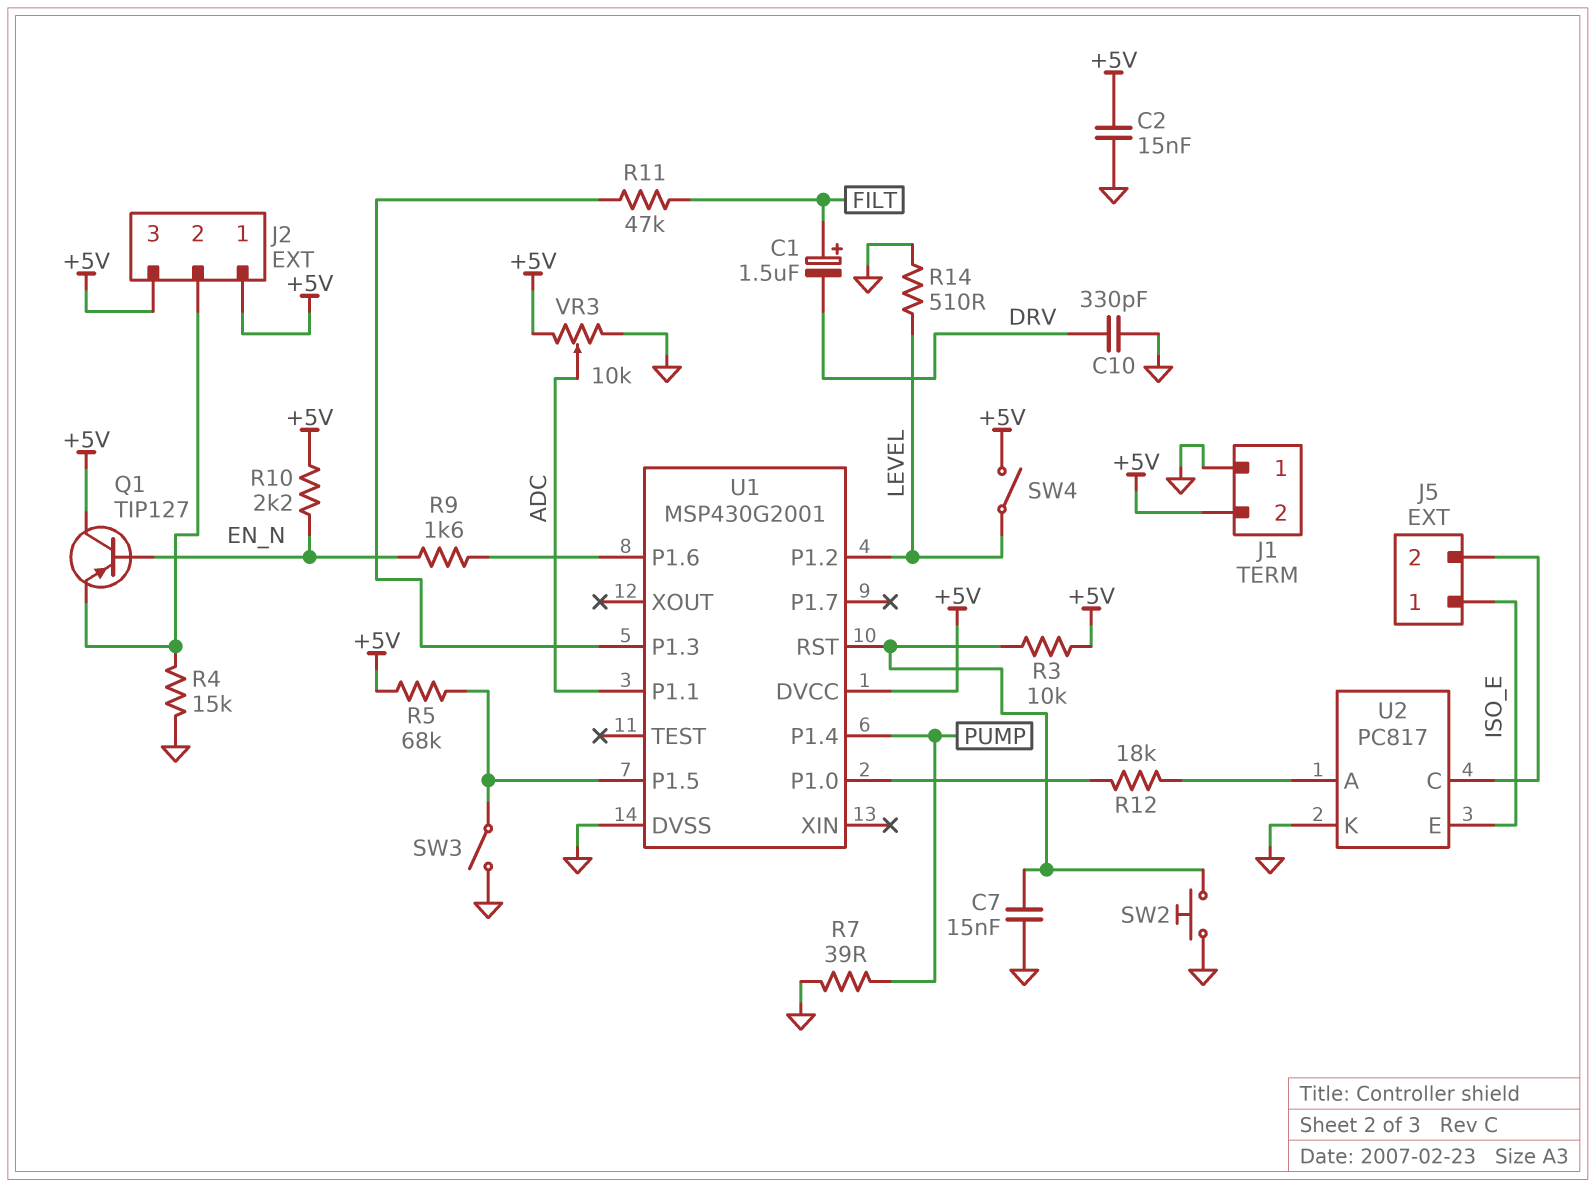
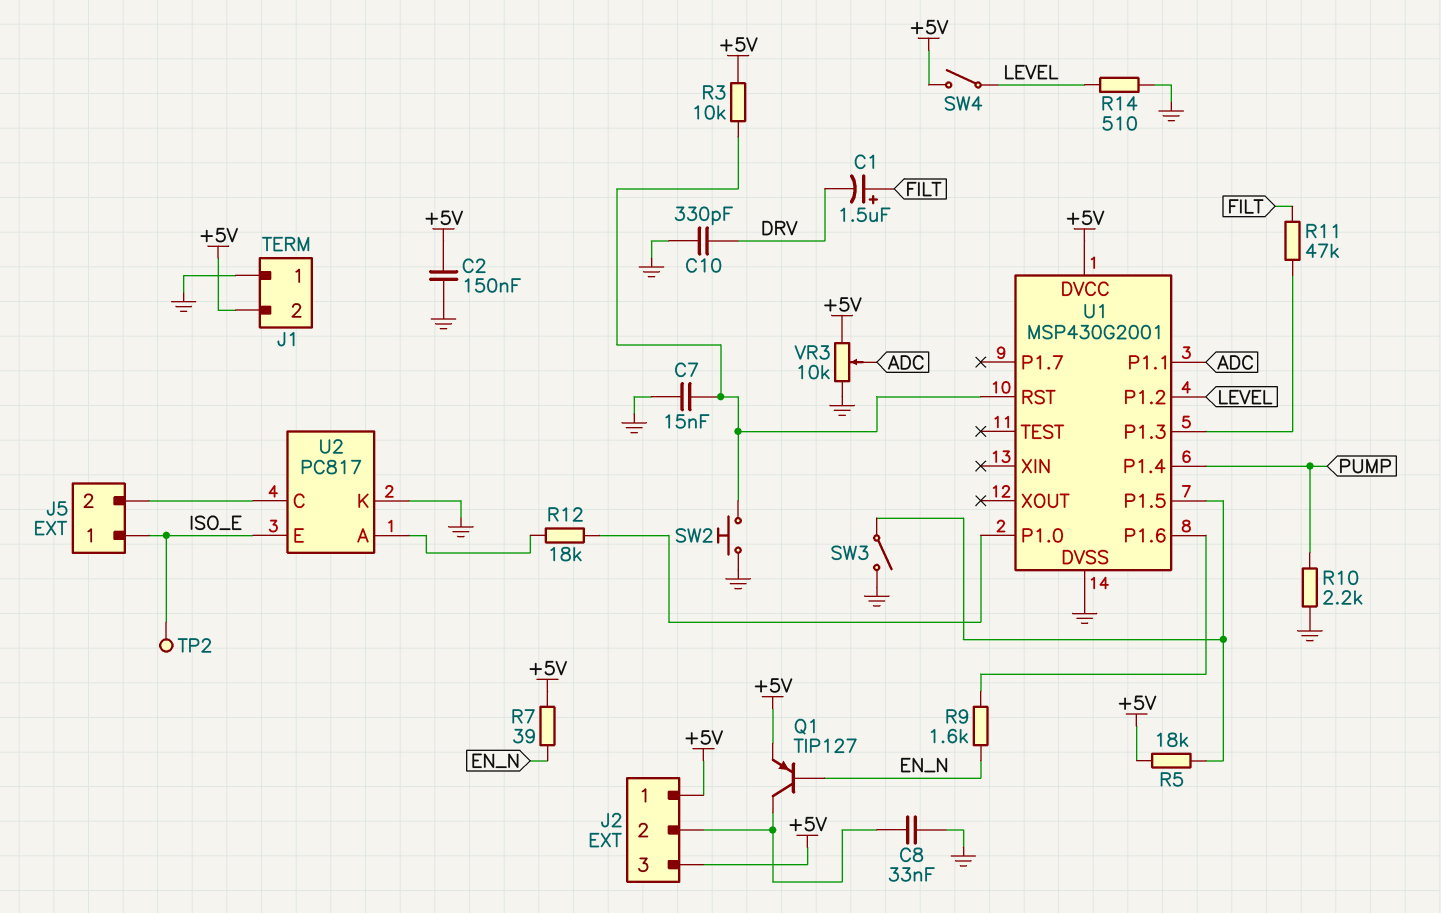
C2: 15nF (+5V, GND) -> 150nF (+5V, GND)
C8: none -> 33nF (GND, J2/2)
Q1: PNP TIP127 (B EN_N, C +5V, E J2/2) -> PNP TIP127 (B EN_N, C J2/2, E +5V)
R4: 15k (GND, J2/2) -> none
R5: 68k (+5V, U1/P1.5) -> 18k (+5V, U1/P1.5)
R7: 39 (GND, PUMP) -> 39 (+5V, EN_N)
R10: 2.2k (+5V, EN_N) -> 2.2k (GND, PUMP)
TP2: none -> test point (ISO_E)

